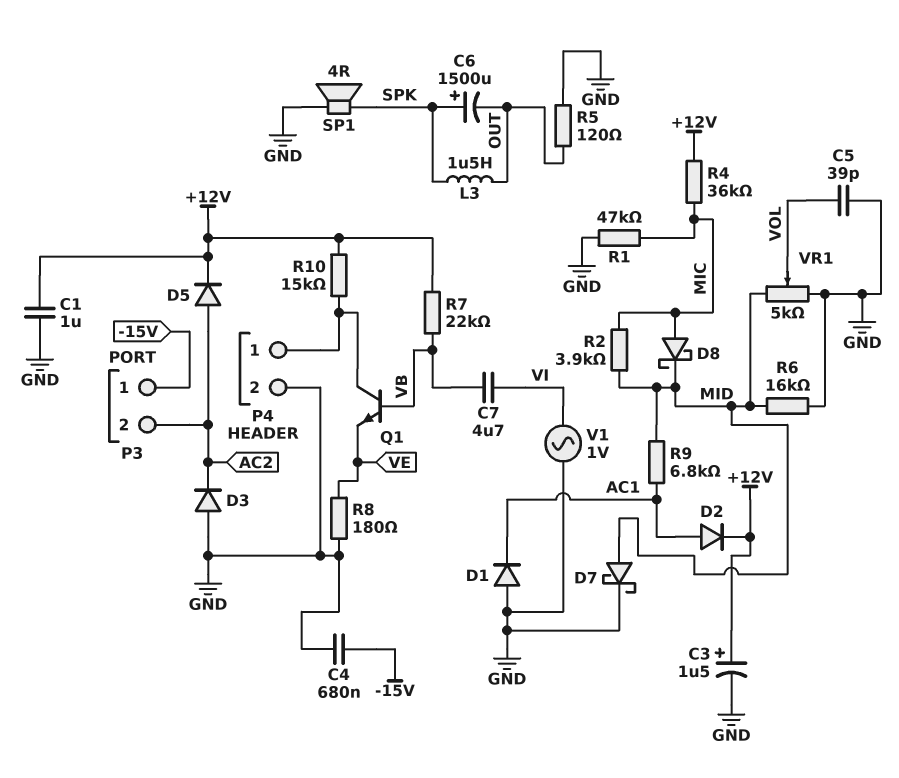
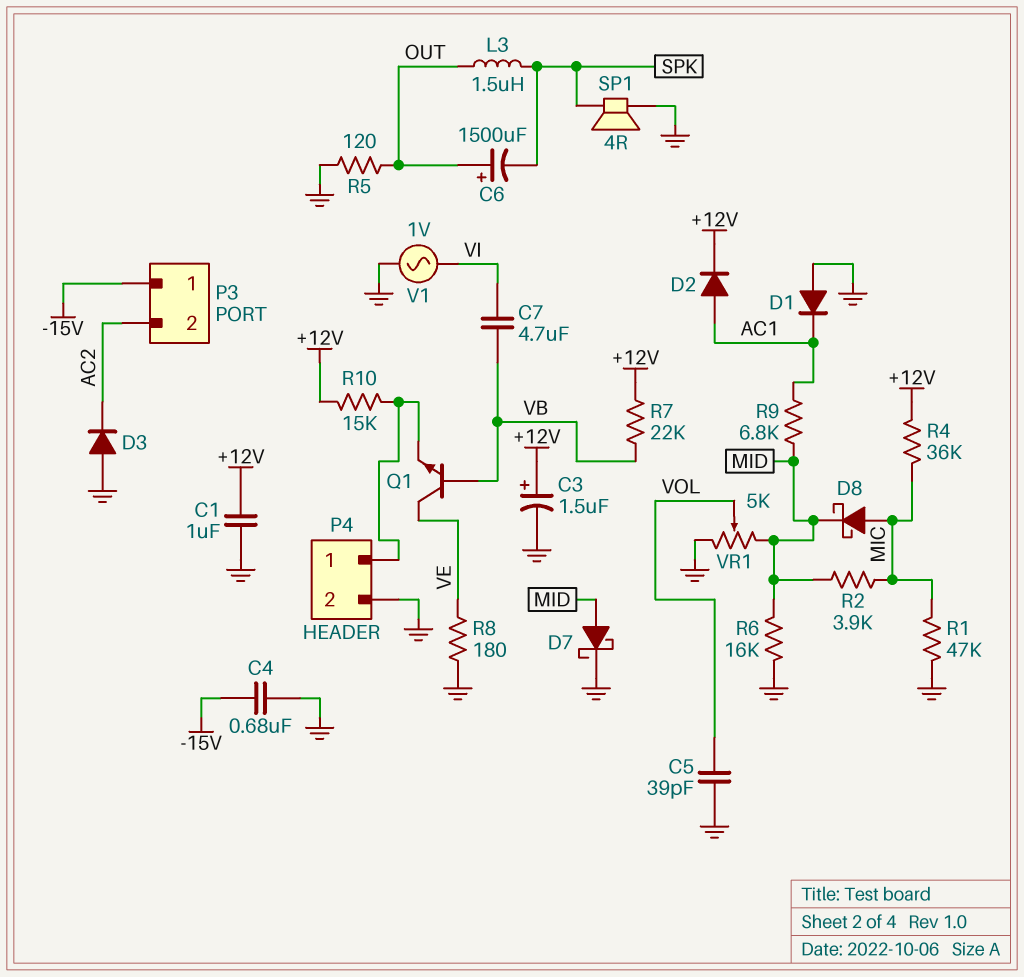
C6: 1500uF (plus SPK, minus OUT) -> 1500uF (plus OUT, minus SPK)
D5: diode (A AC2, K +12V) -> none
Q1: NPN (B VB, C P4/1, E VE) -> NPN (B VB, C VE, E P4/1)

